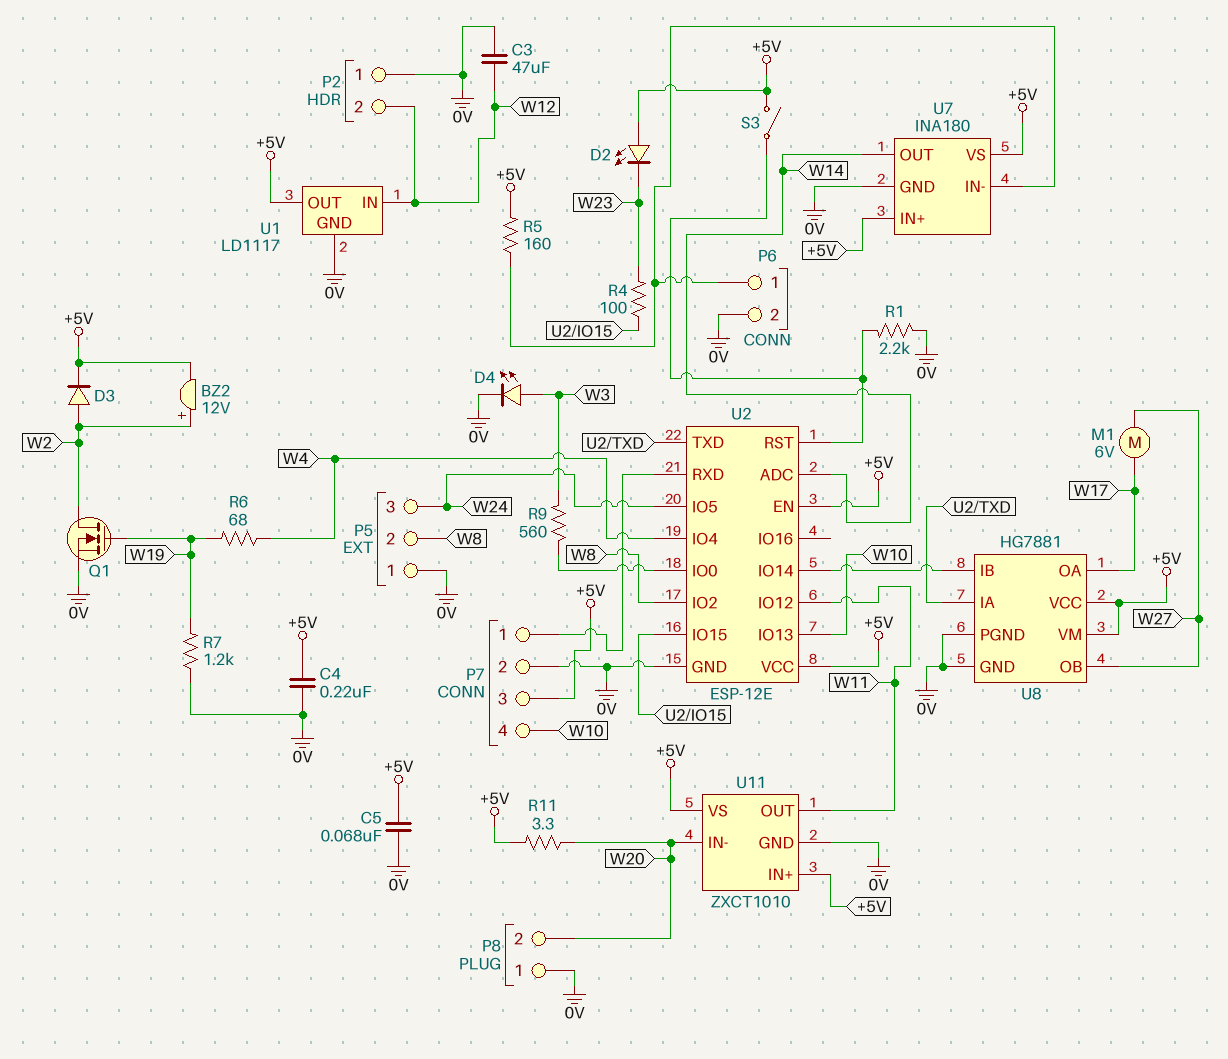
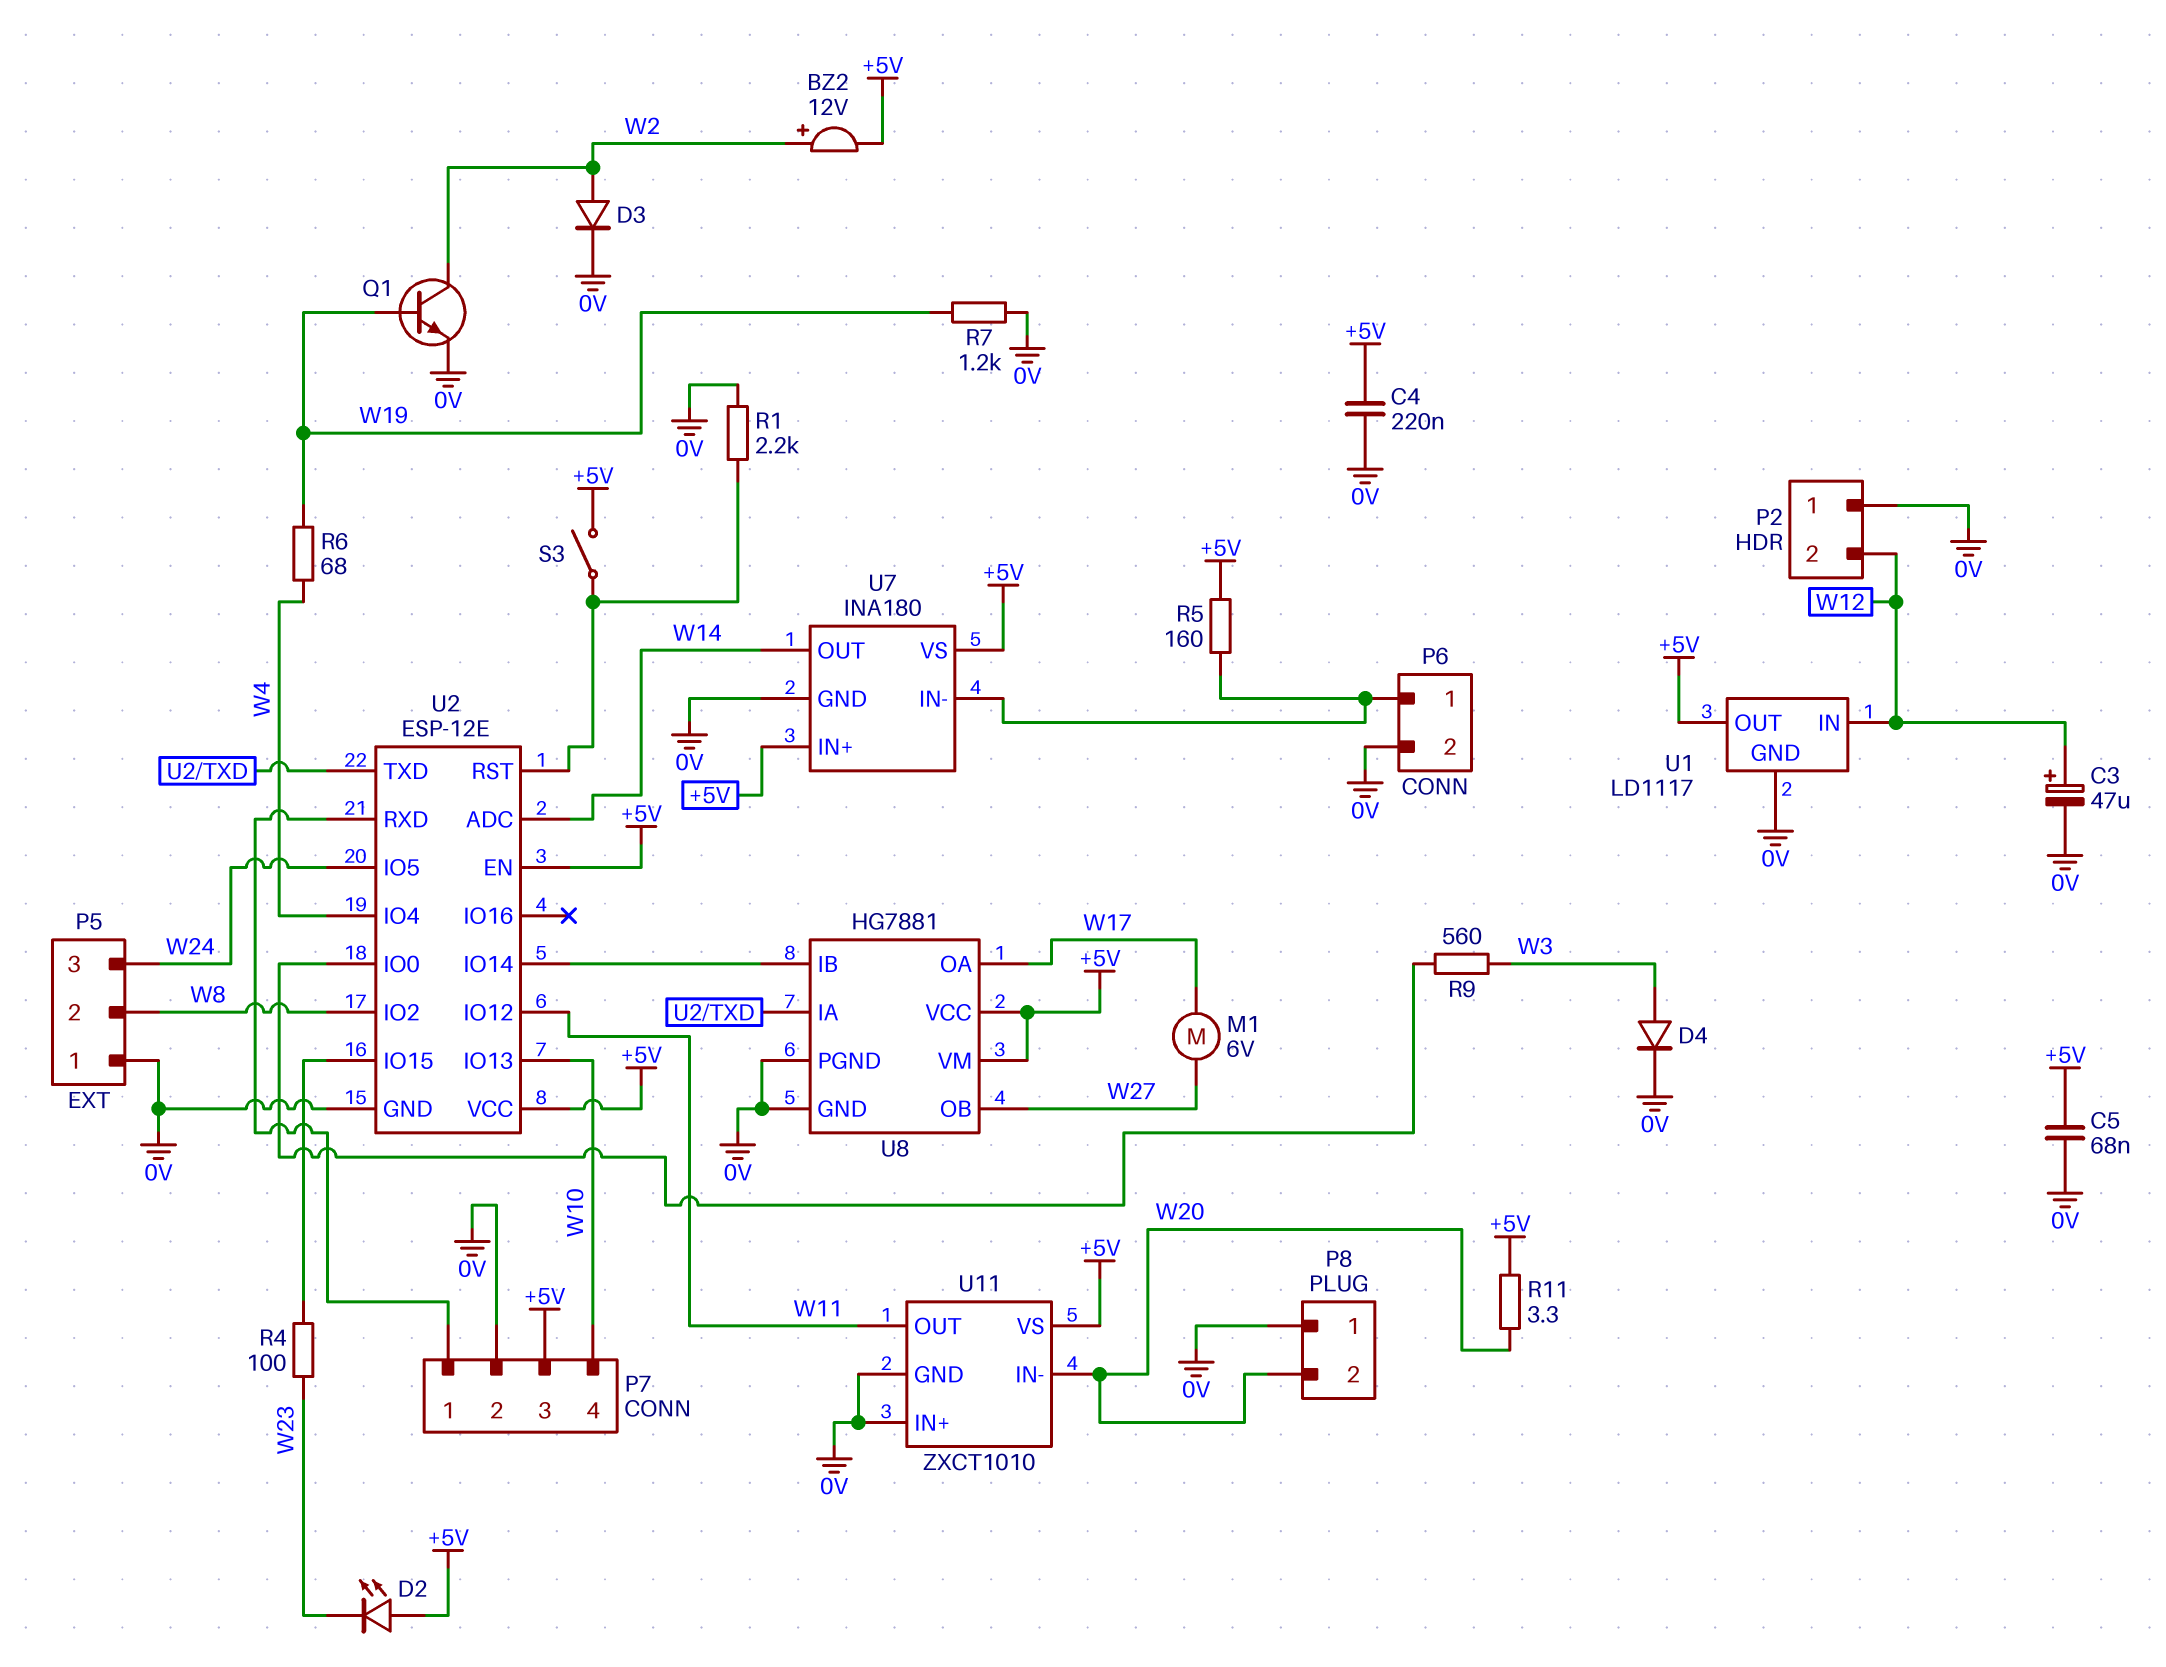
C3: 47uF (0V, W12) -> 47uF (plus W12, minus 0V)
D3: diode (A W2, K +5V) -> diode (A W2, K 0V)
D4: LED (A W3, K 0V) -> diode (A W3, K 0V)
Q1: NMOS (G W19, D W2, S 0V) -> NPN (B W19, C W2, E 0V)
U11 pin IN+: +5V -> 0V

